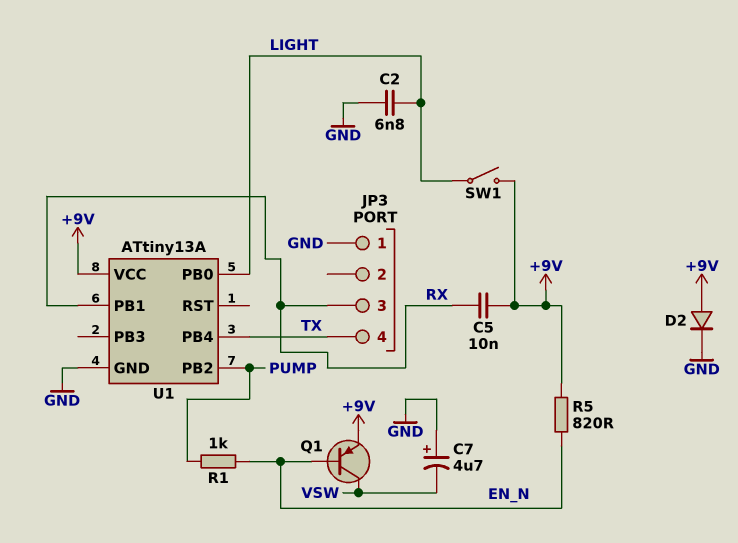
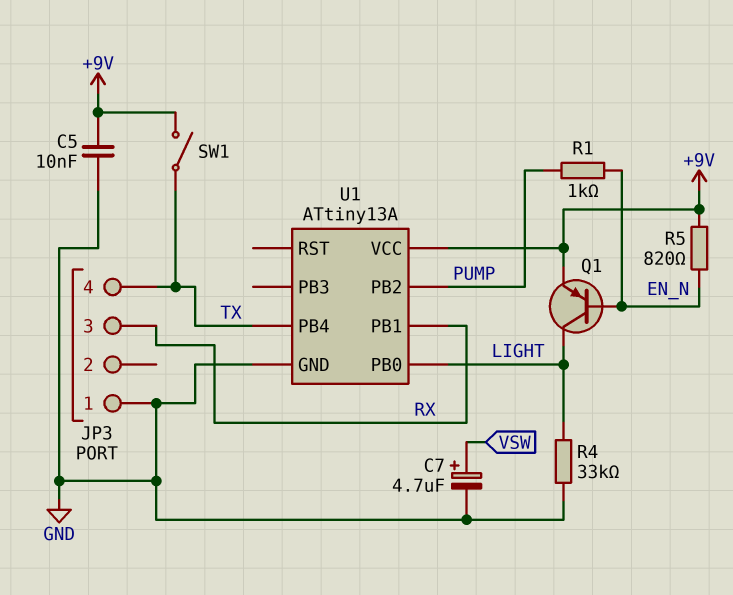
C2: 6.8nF (GND, LIGHT) -> none
C5: 10nF (+9V, RX) -> 10nF (+9V, GND)
C7: 4.7uF (plus GND, minus VSW) -> 4.7uF (plus VSW, minus GND)
D2: diode (A +9V, K GND) -> none
Q1: PNP (B EN_N, C VSW, E +9V) -> PNP (B EN_N, C LIGHT, E +9V)
R4: none -> 33k (GND, LIGHT)
SW1: switch (+9V, LIGHT) -> switch (+9V, TX)

